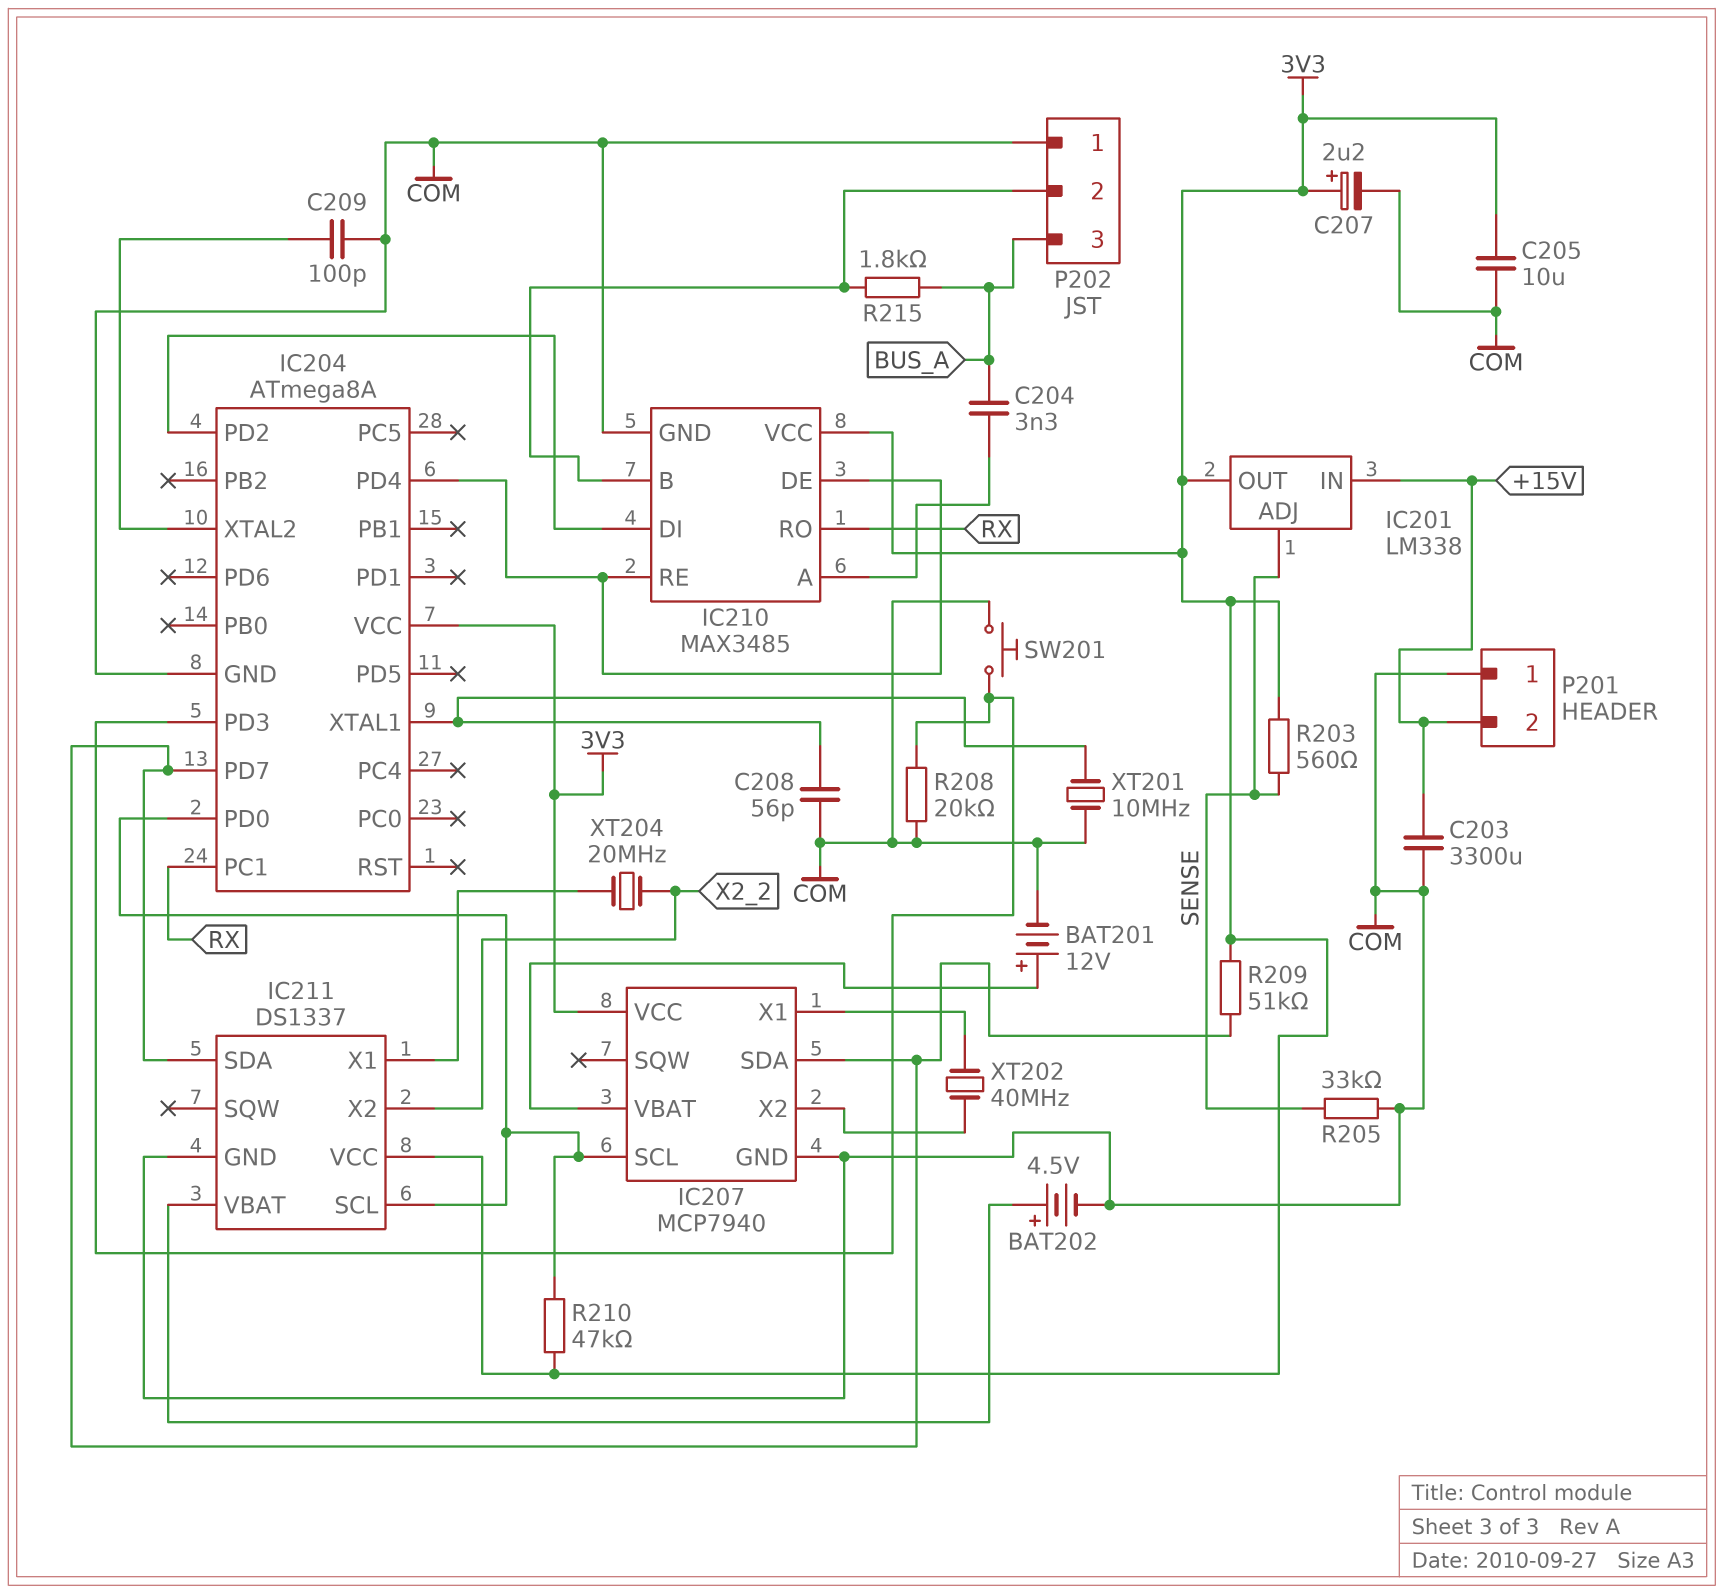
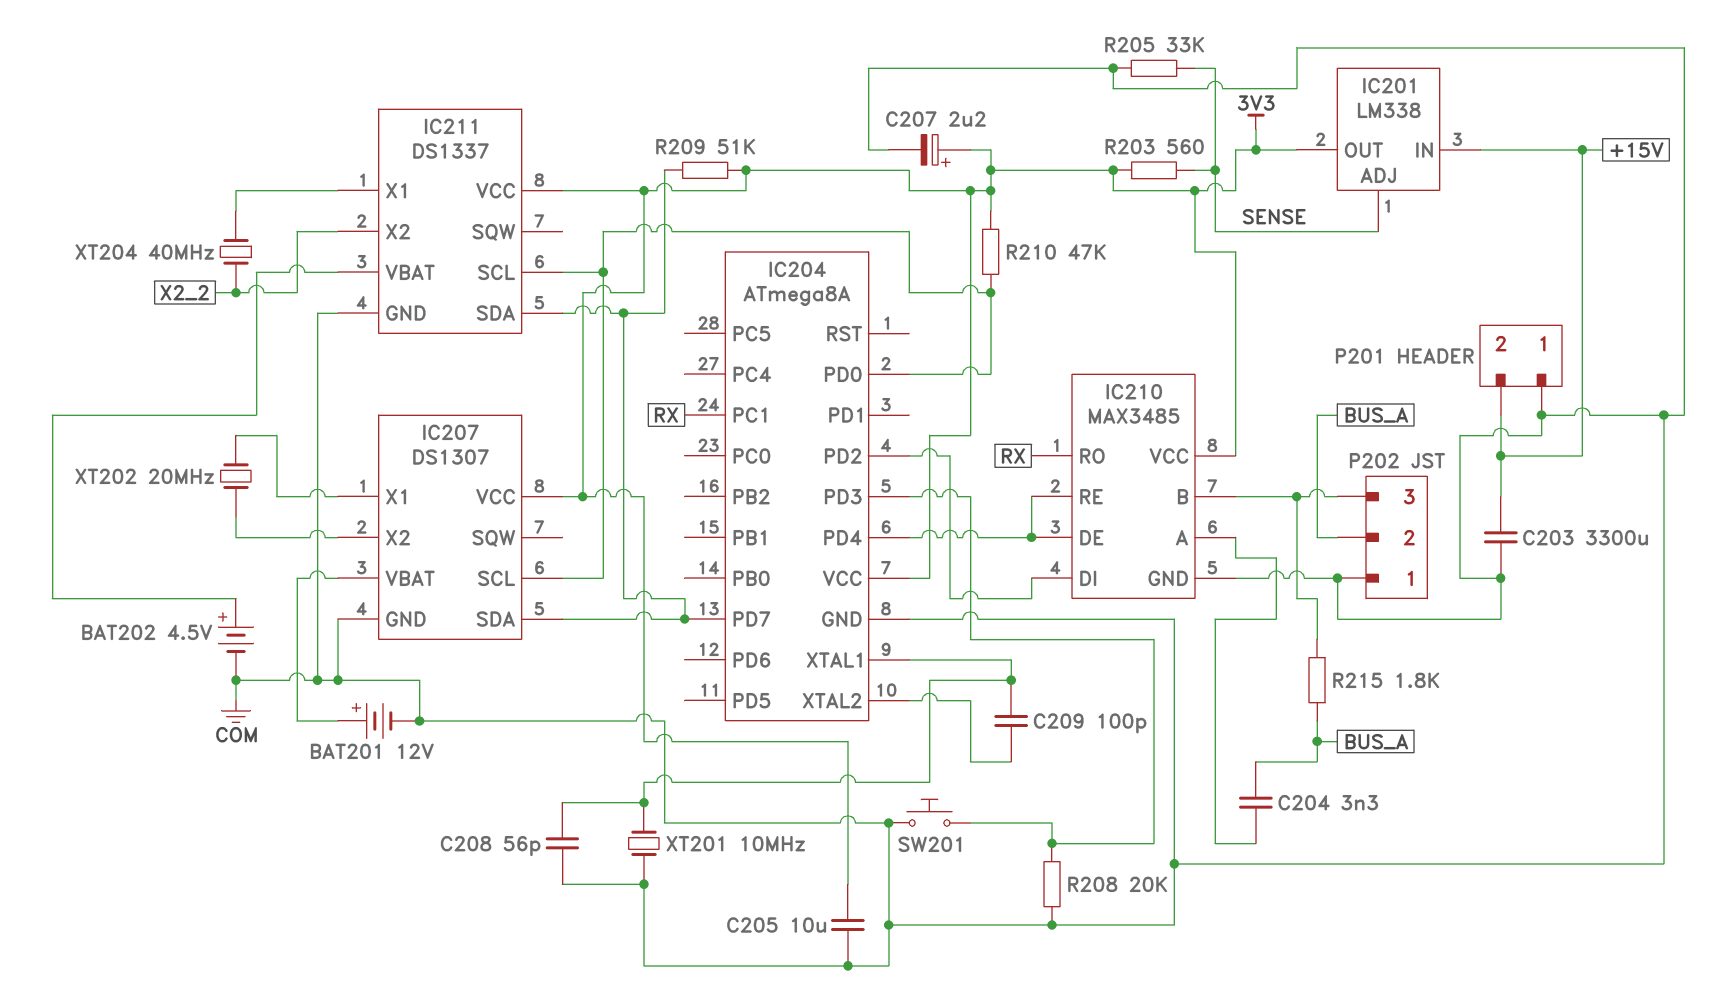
C209: 100pF (COM, IC204/XTAL2) -> 100pF (IC204/XTAL1, IC204/XTAL2)
IC207: MCP7940 -> DS1307
P202 pin 2: IC210/B -> BUS_A
P202 pin 3: BUS_A -> IC210/B
XT202: 40MHz (IC207/X1, IC207/X2) -> 20MHz (IC207/X1, IC207/X2)
XT204: 20MHz (IC211/X1, X2_2) -> 40MHz (IC211/X1, X2_2)

